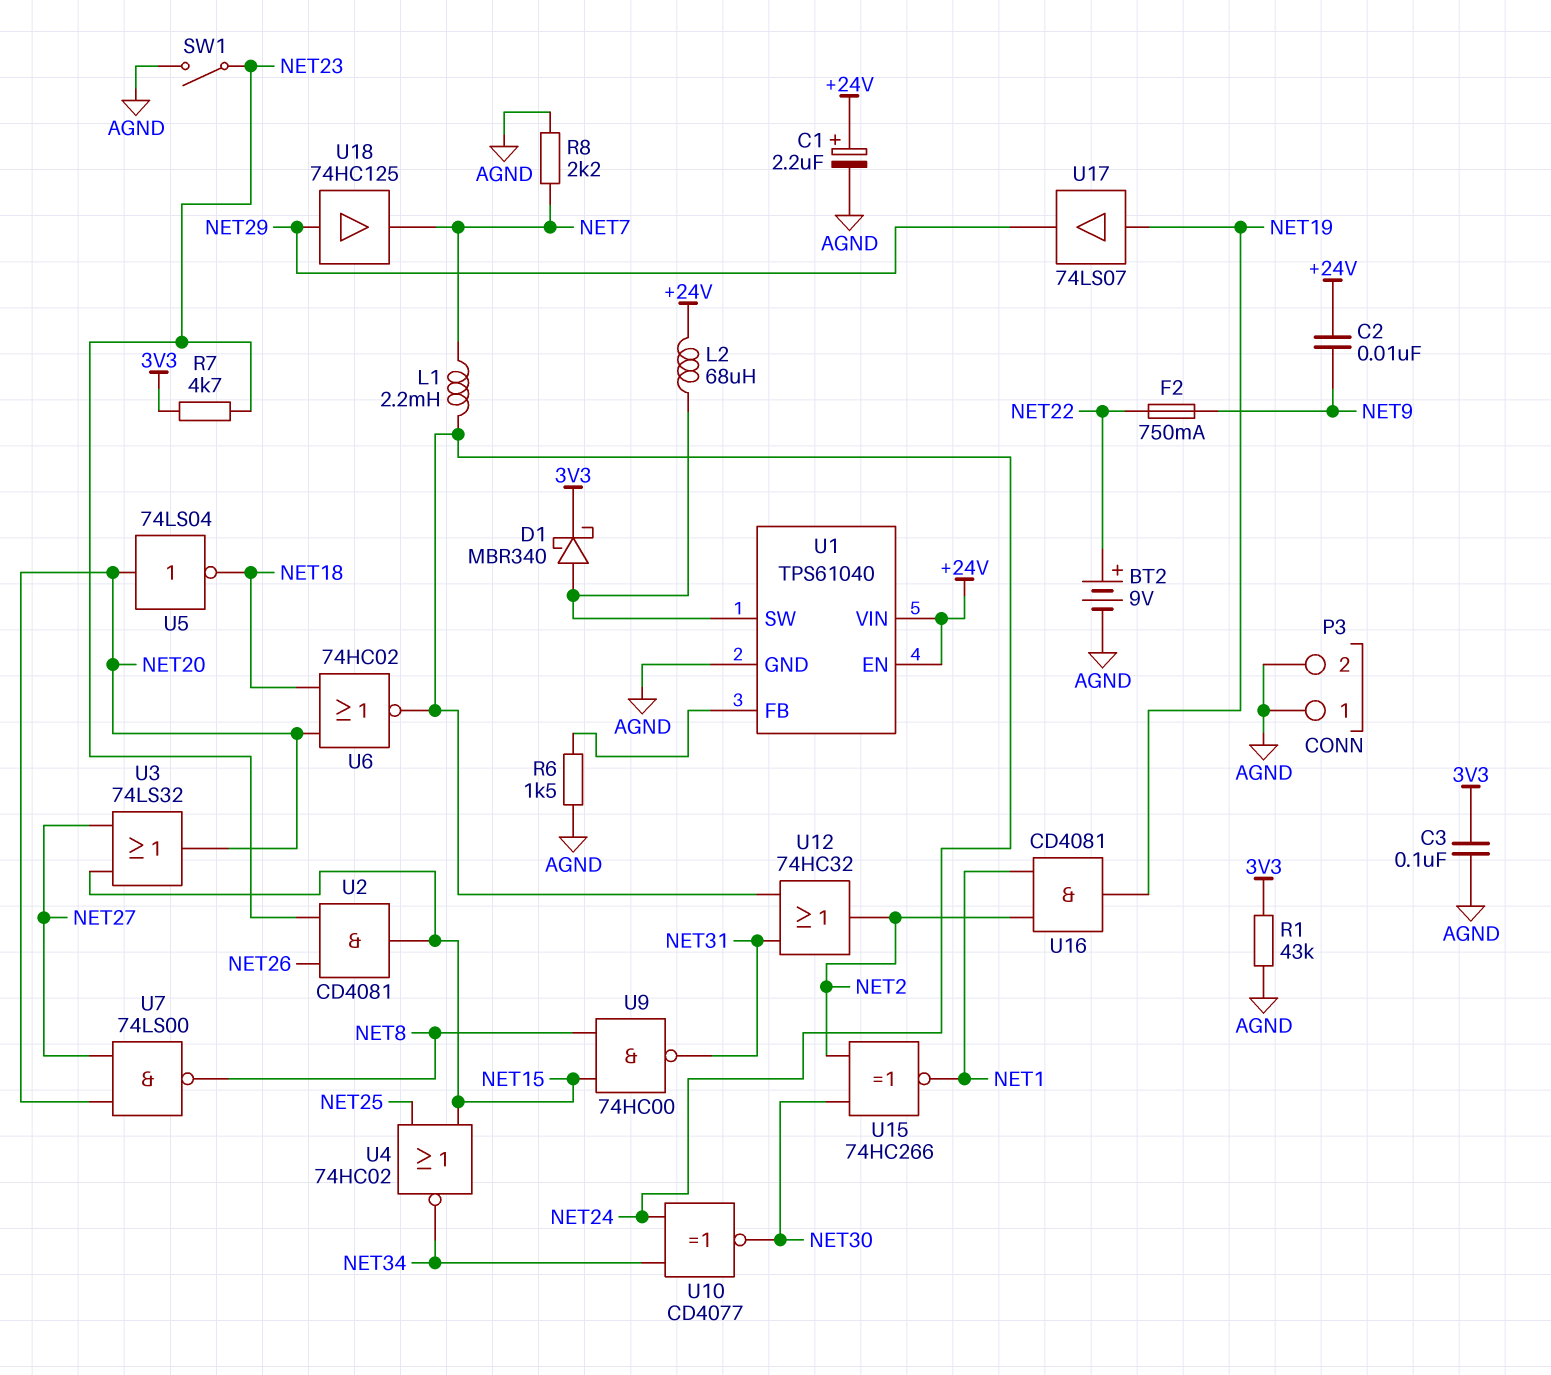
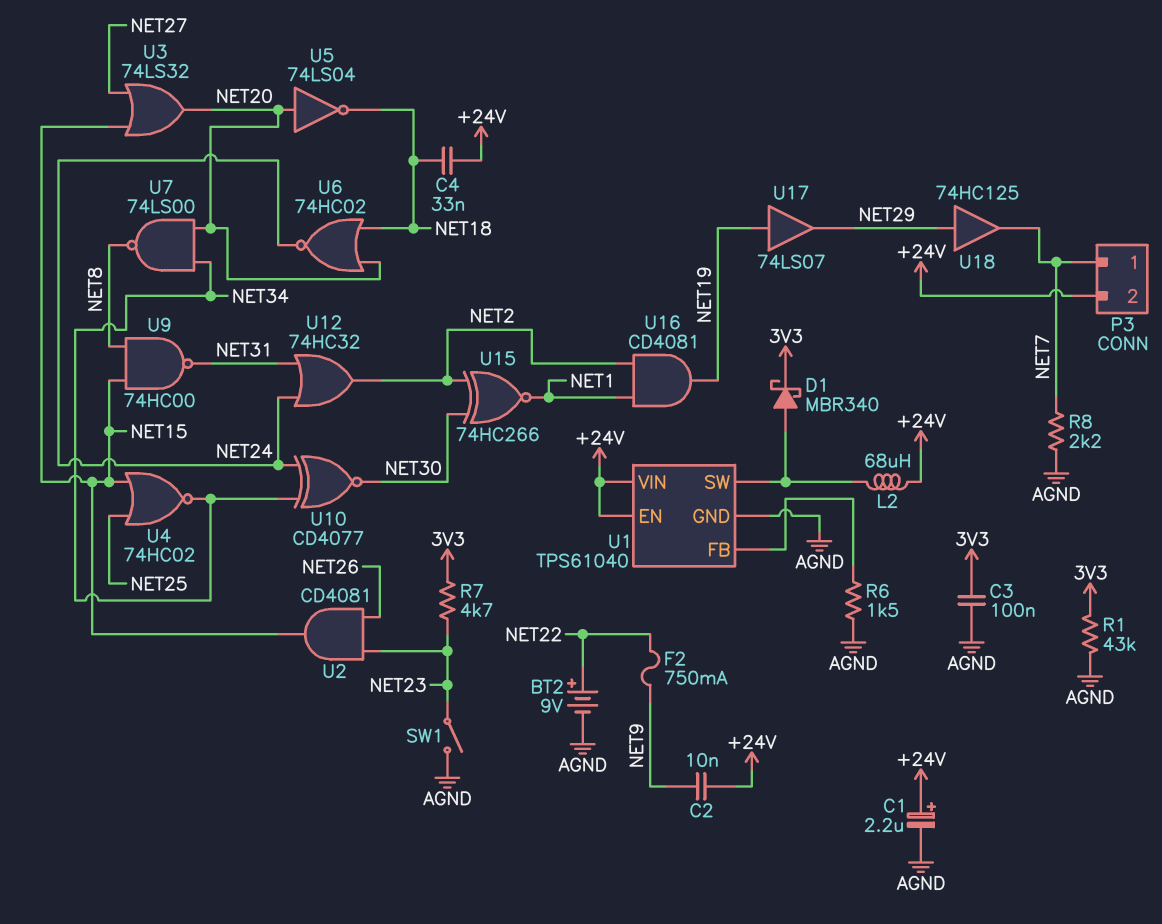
C4: none -> 33nF (+24V, NET18)
L1: 2.2mH (NET7, NET24) -> none
P3 pin 1: AGND -> NET7
P3 pin 2: AGND -> +24V
U7: NAND 74LS00 (in NET20, in NET27, out NET8) -> NAND 74LS00 (in NET20, in NET34, out NET8)

